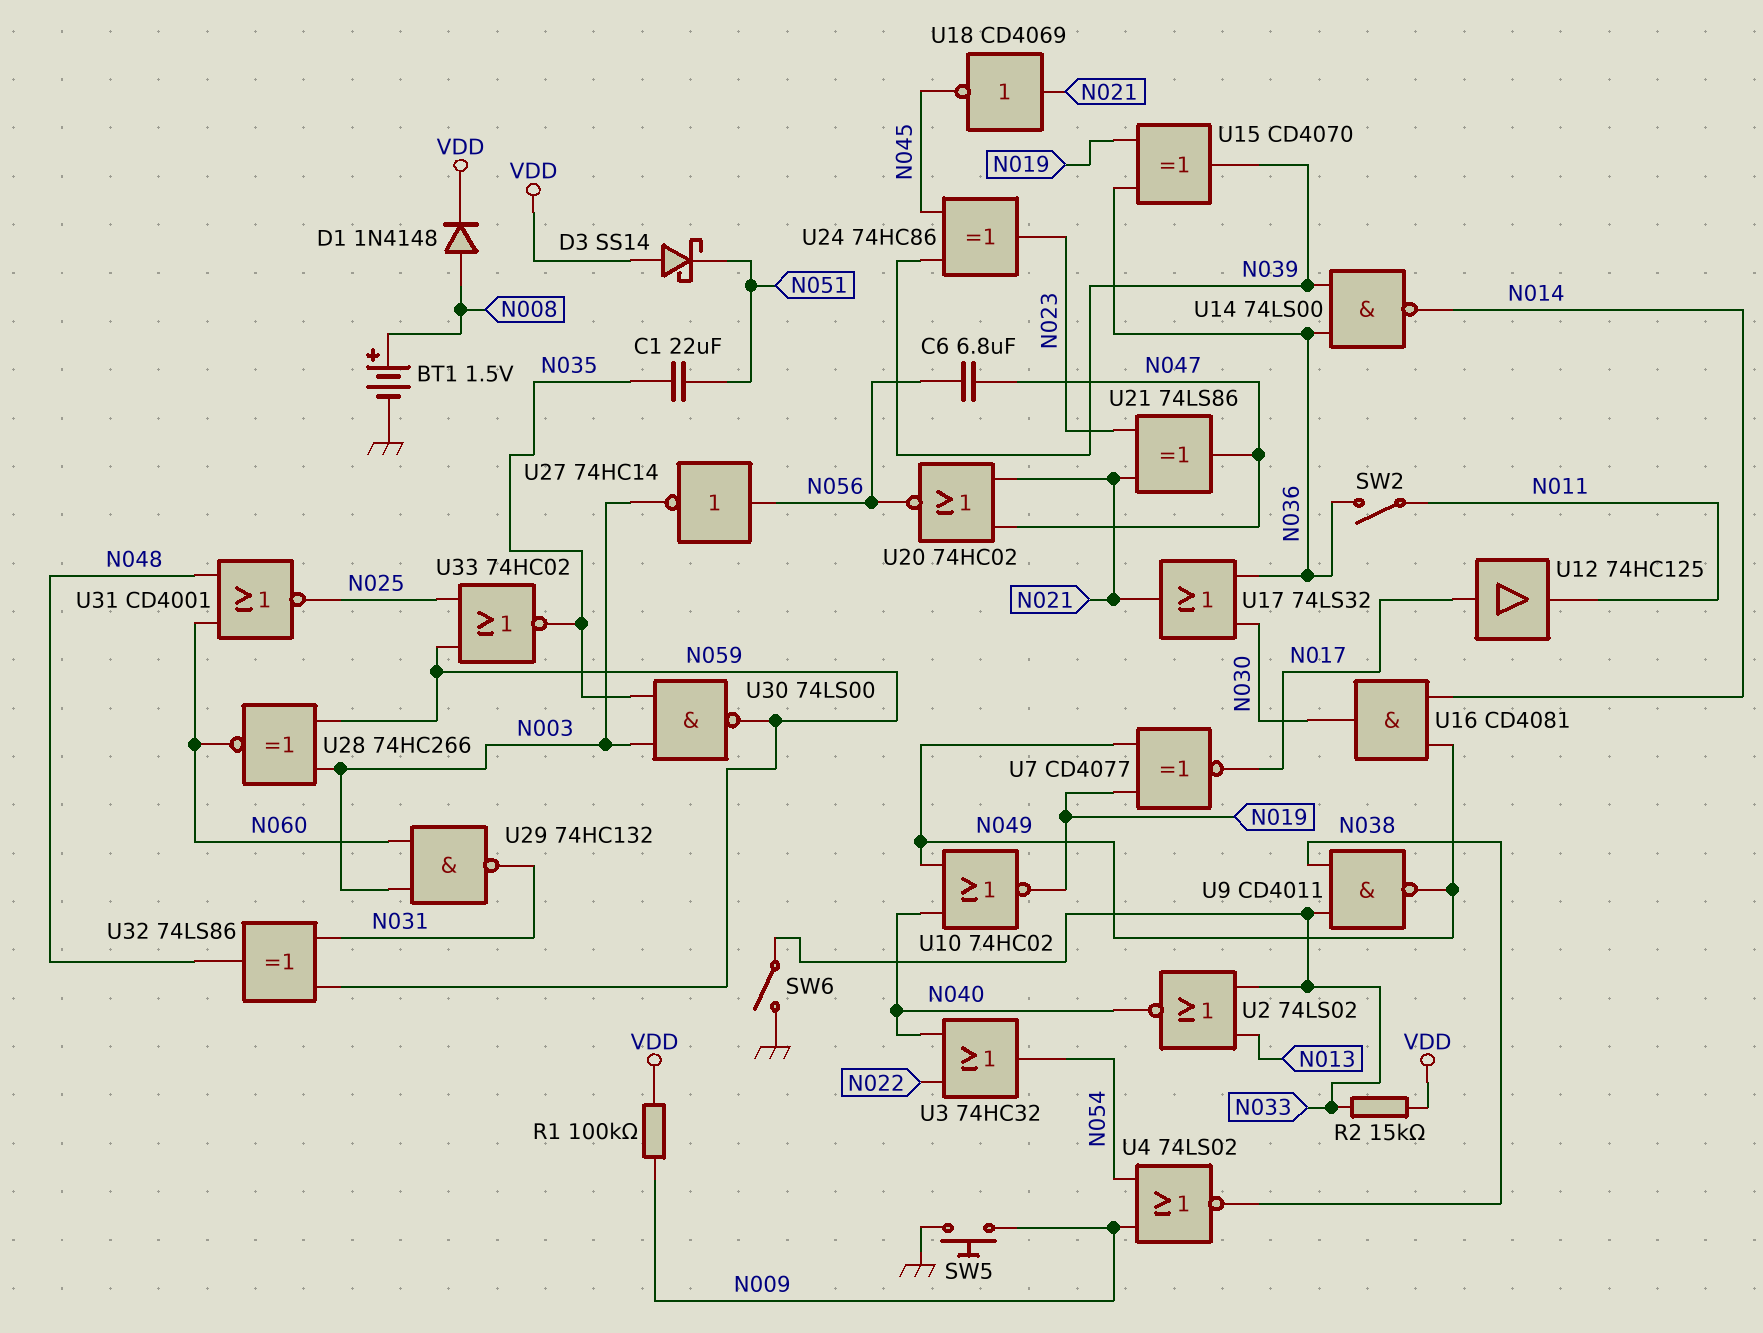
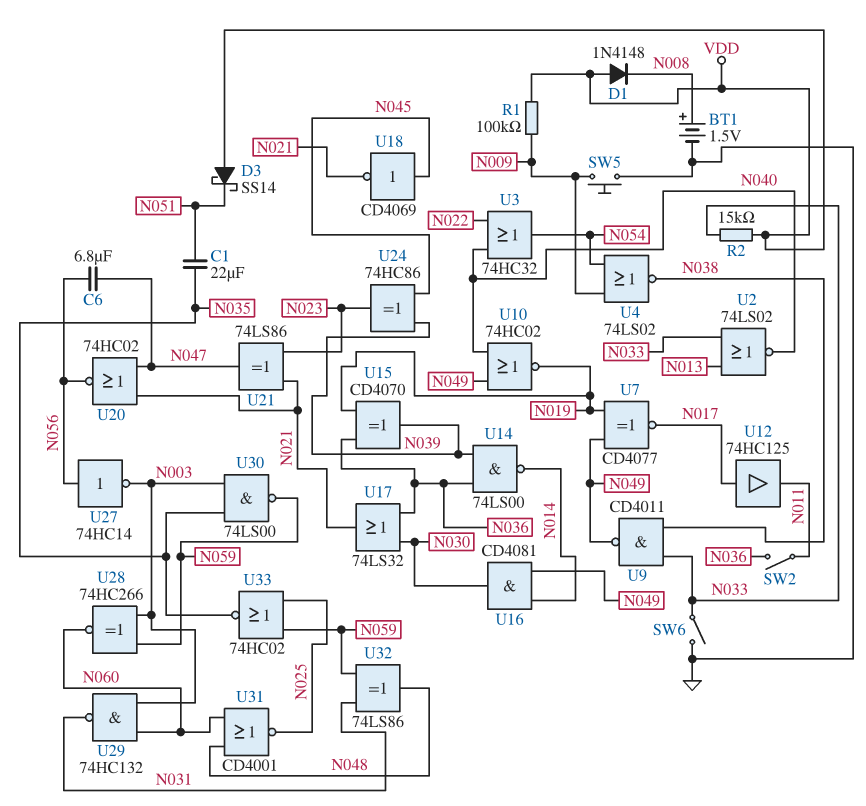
D1: diode 1N4148 (A N008, K VDD) -> diode 1N4148 (A VDD, K N008)
U18: NOT CD4069 (in N021, out N045) -> NOT CD4069 (in N045, out N021)

